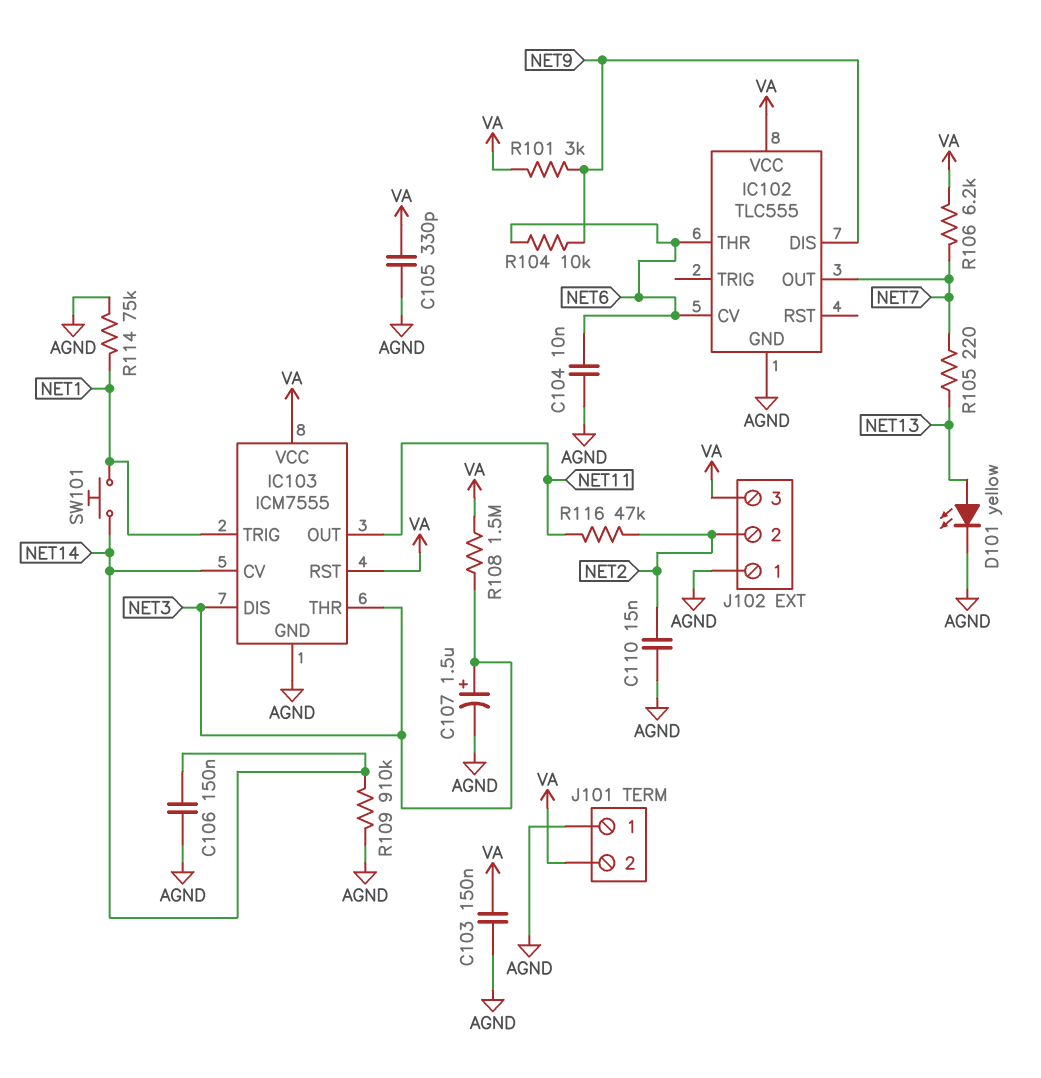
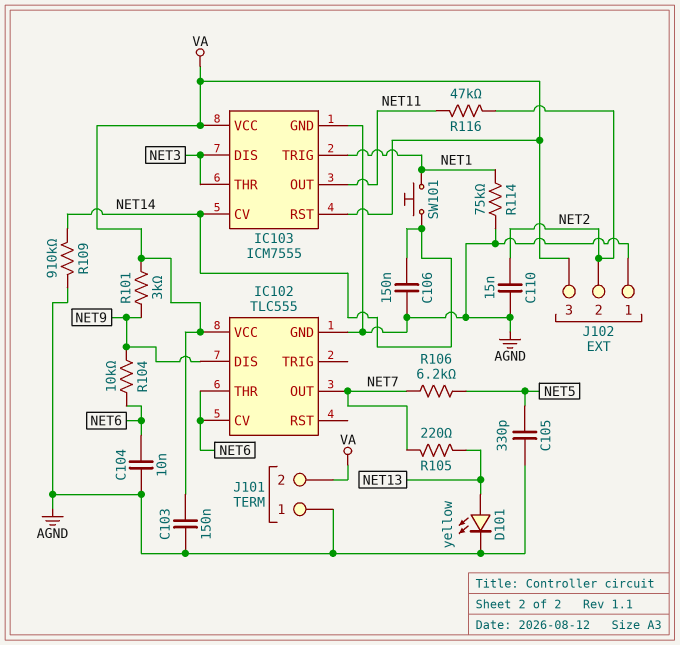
C105: 330pF (AGND, VA) -> 330pF (AGND, NET5)
C107: 1.5uF (plus NET3, minus AGND) -> none
R106: 6.2k (NET7, VA) -> 6.2k (NET5, NET7)
R108: 1.5M (NET3, VA) -> none

